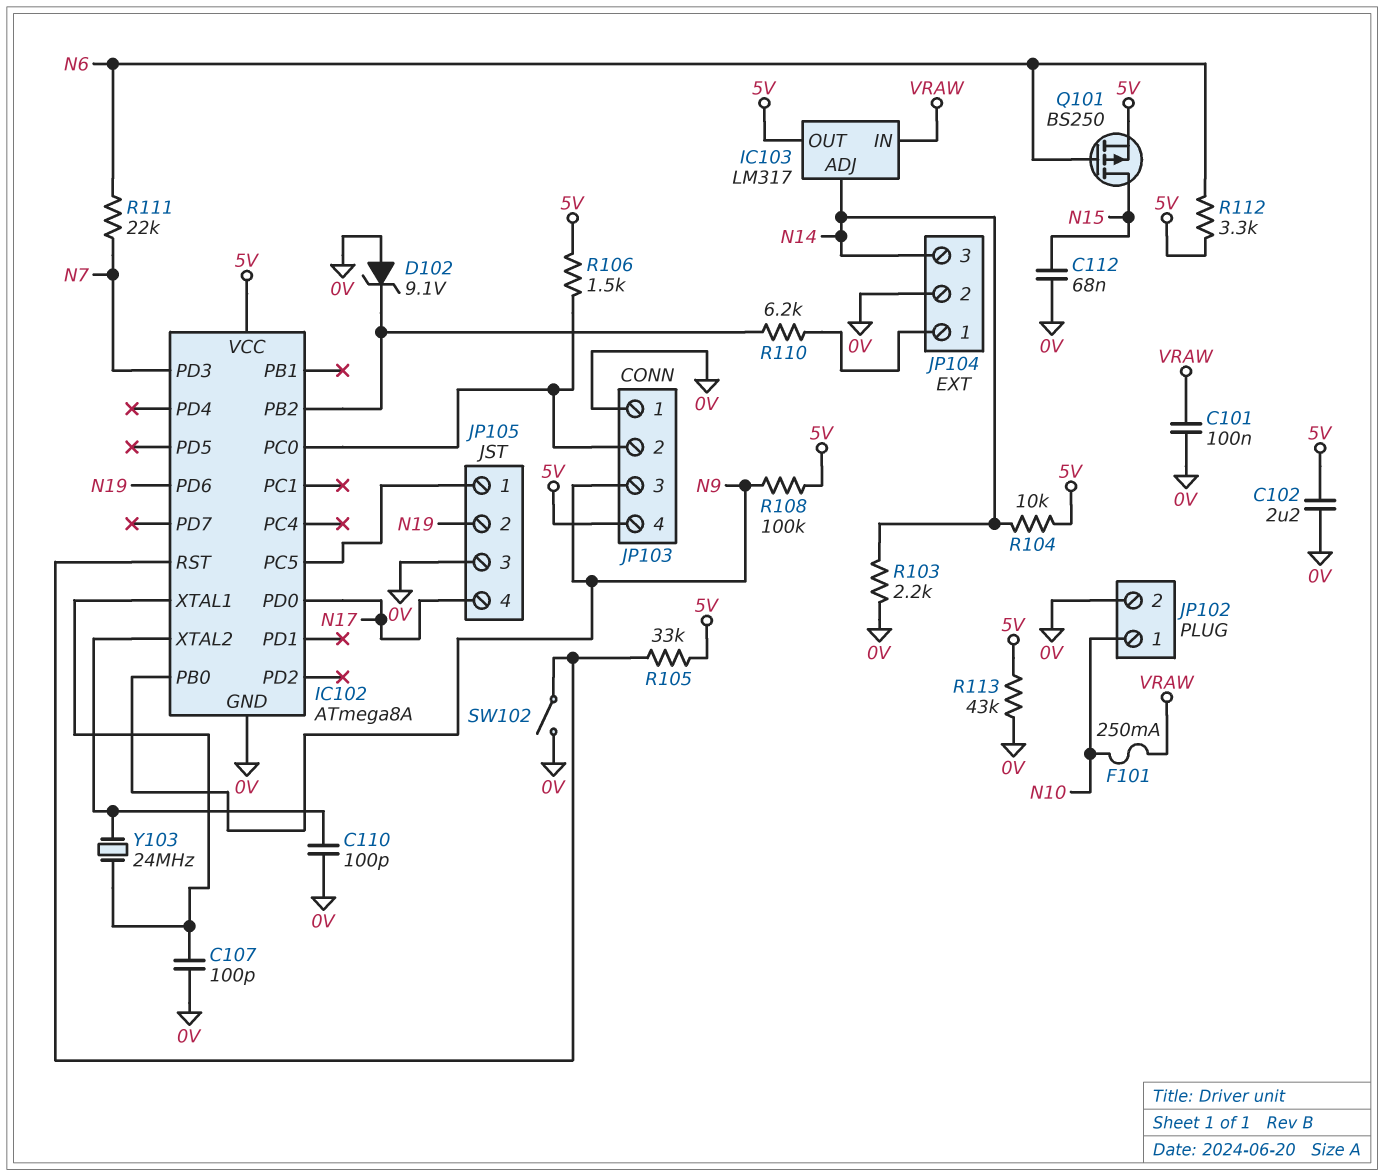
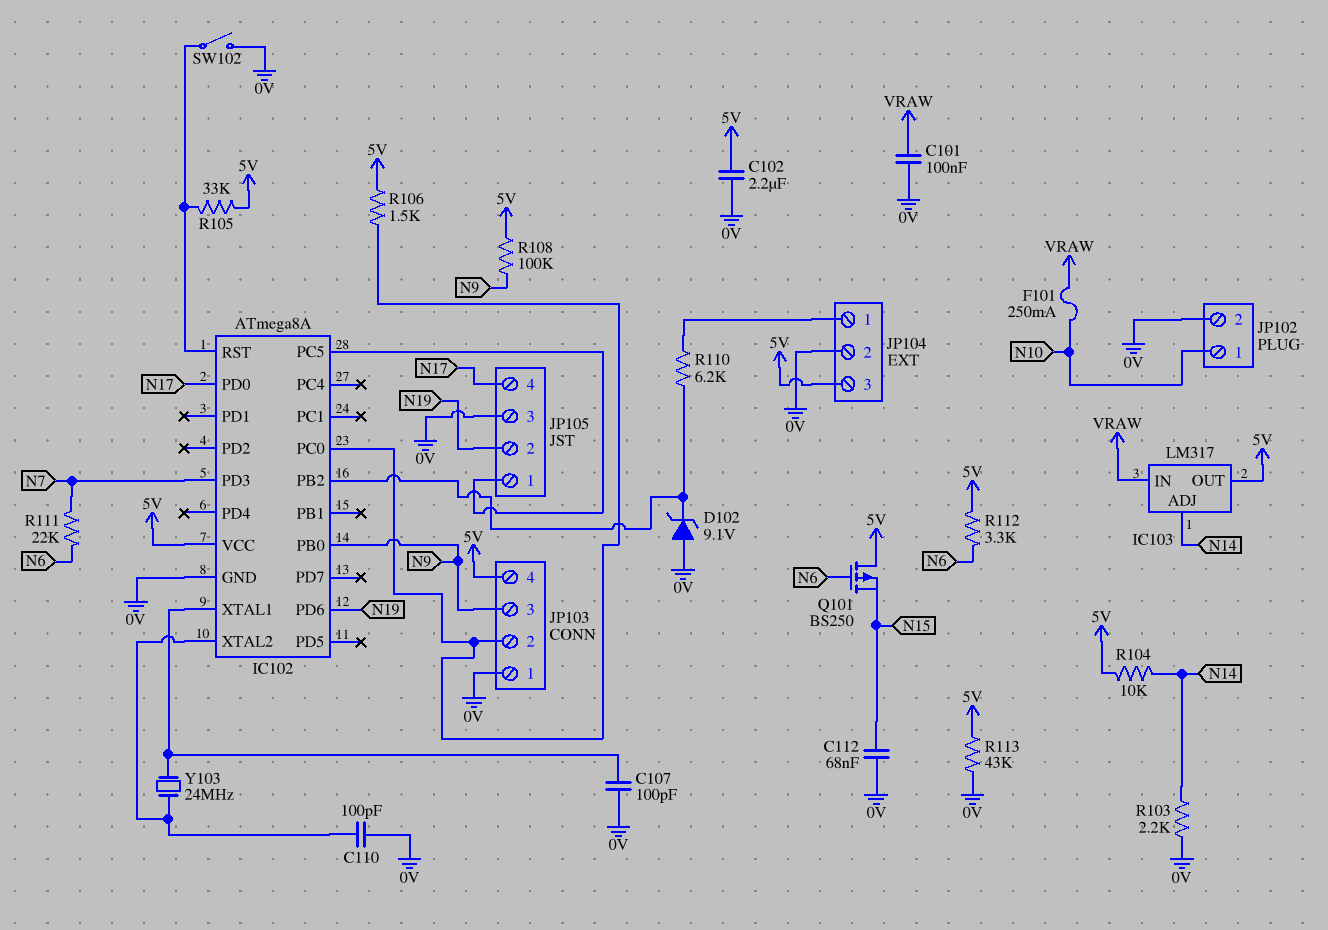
JP104 pin 3: N14 -> 5V
Q101: PMOS BS250 (G N6, D N15, S 5V) -> PMOS BS250 (G N6, D 5V, S N15)

